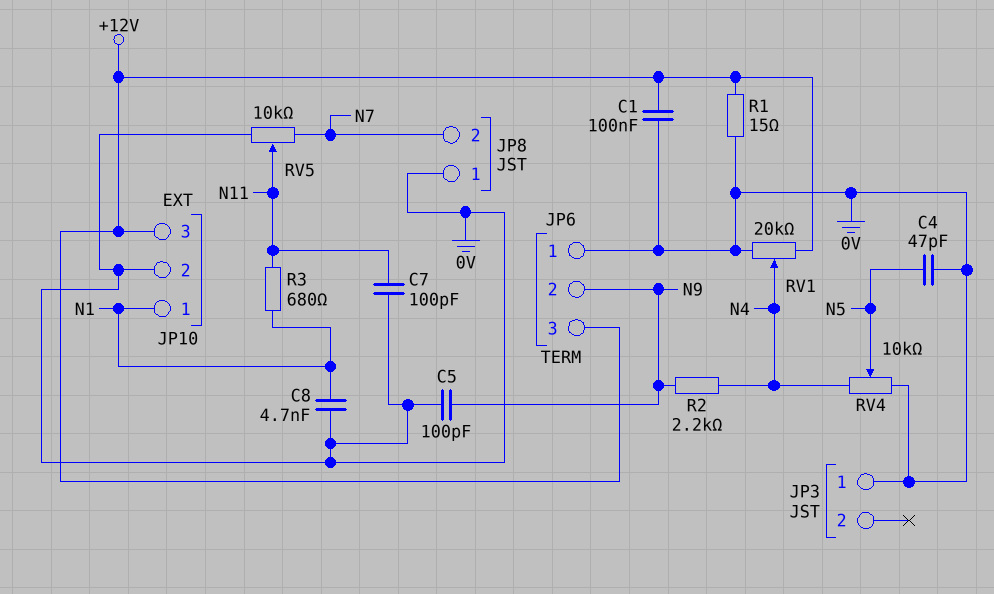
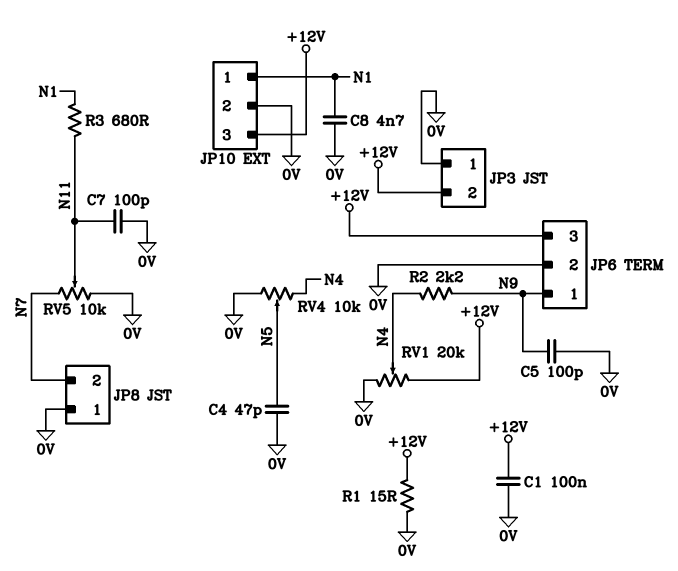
JP3 pin 2: none -> +12V
JP6 pin 1: 0V -> N9
JP6 pin 2: N9 -> 0V

